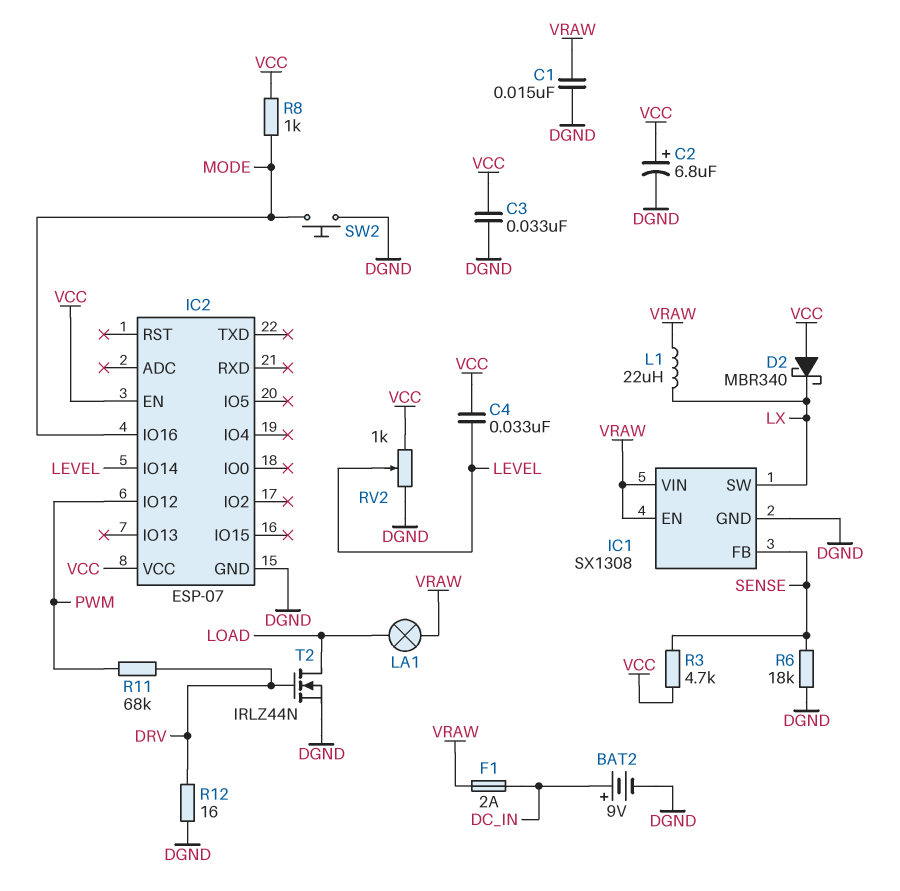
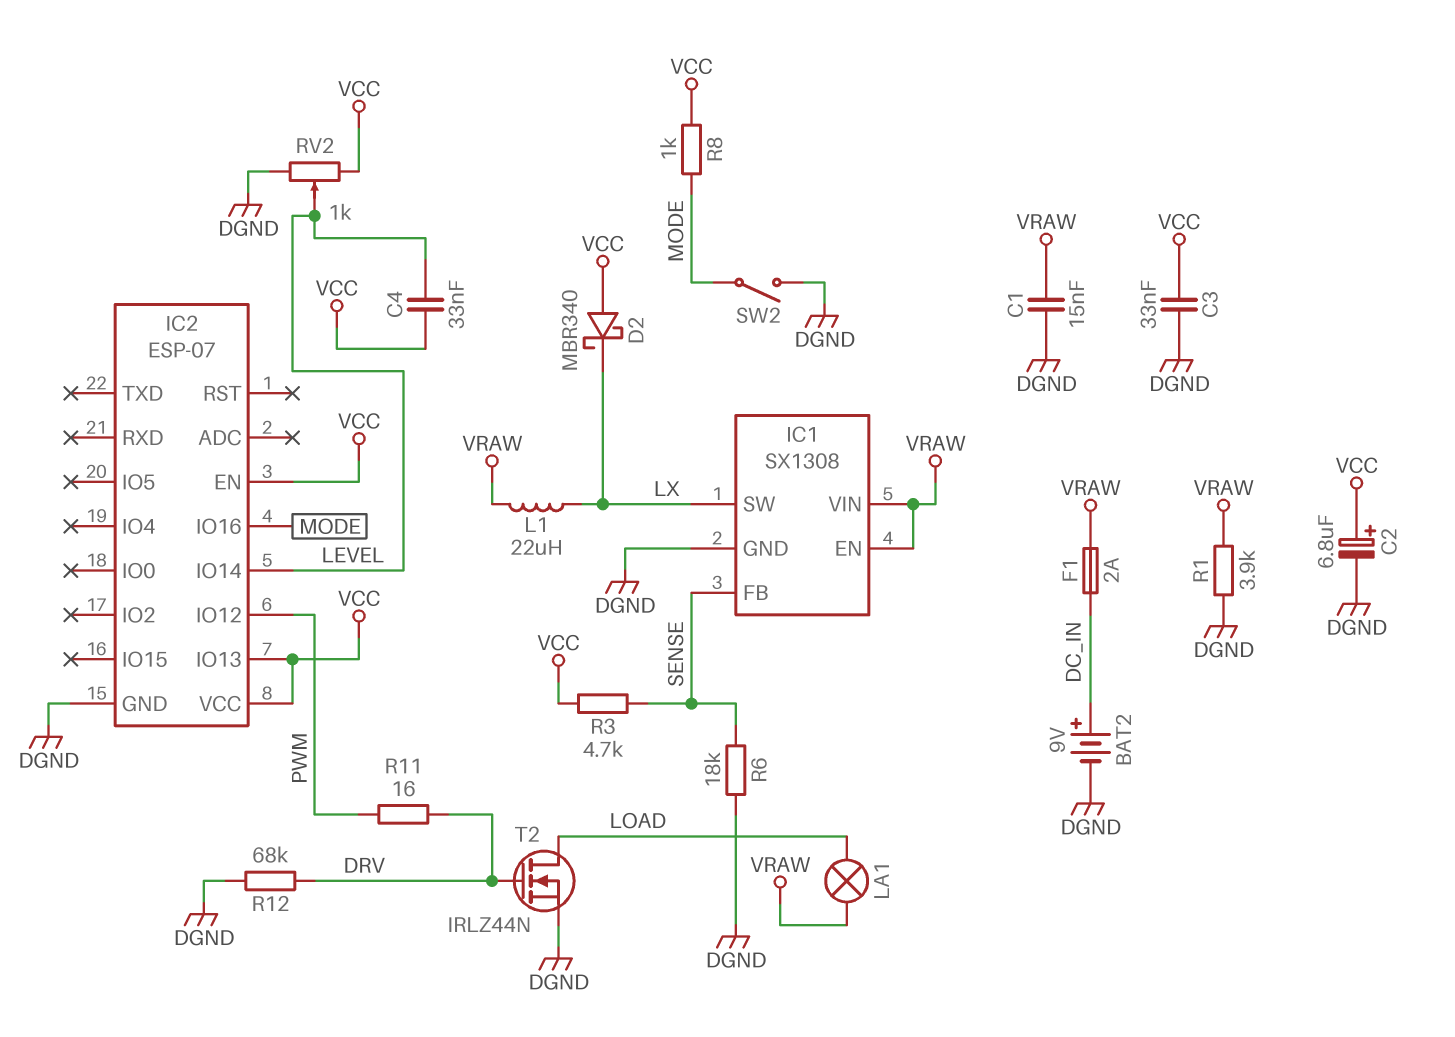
IC2 pin IO13: none -> VCC
R1: none -> 3.9k (DGND, VRAW)
R11: 68k (DRV, PWM) -> 16 (DRV, PWM)
R12: 16 (DGND, DRV) -> 68k (DGND, DRV)
SW2: button (DGND, MODE) -> switch (DGND, MODE)

